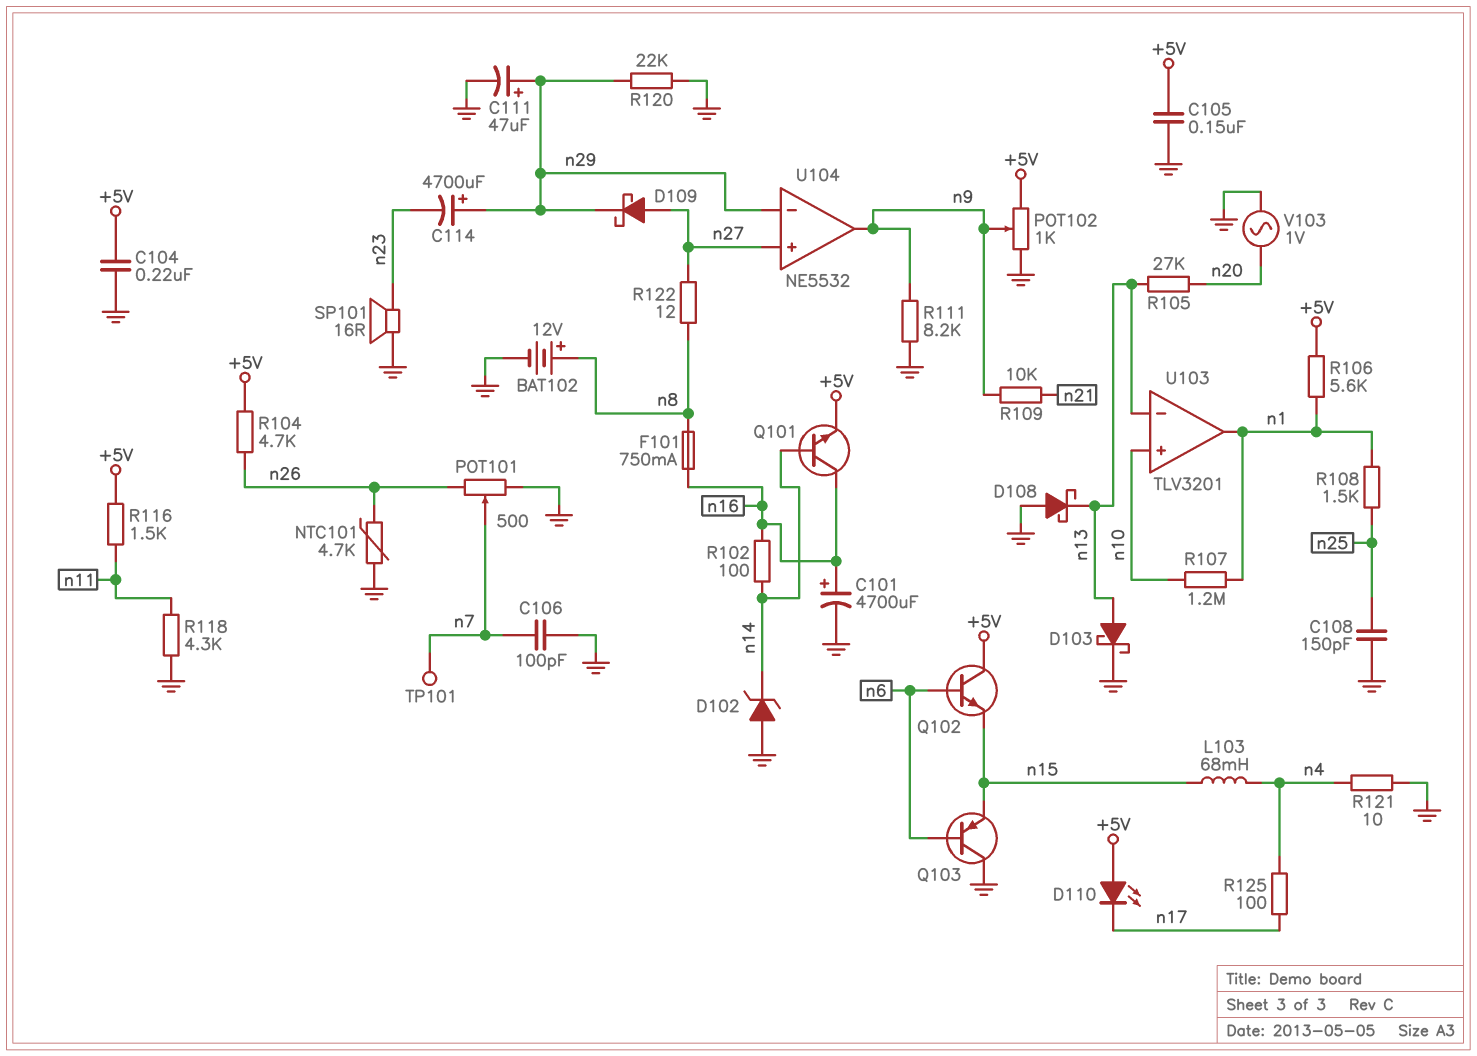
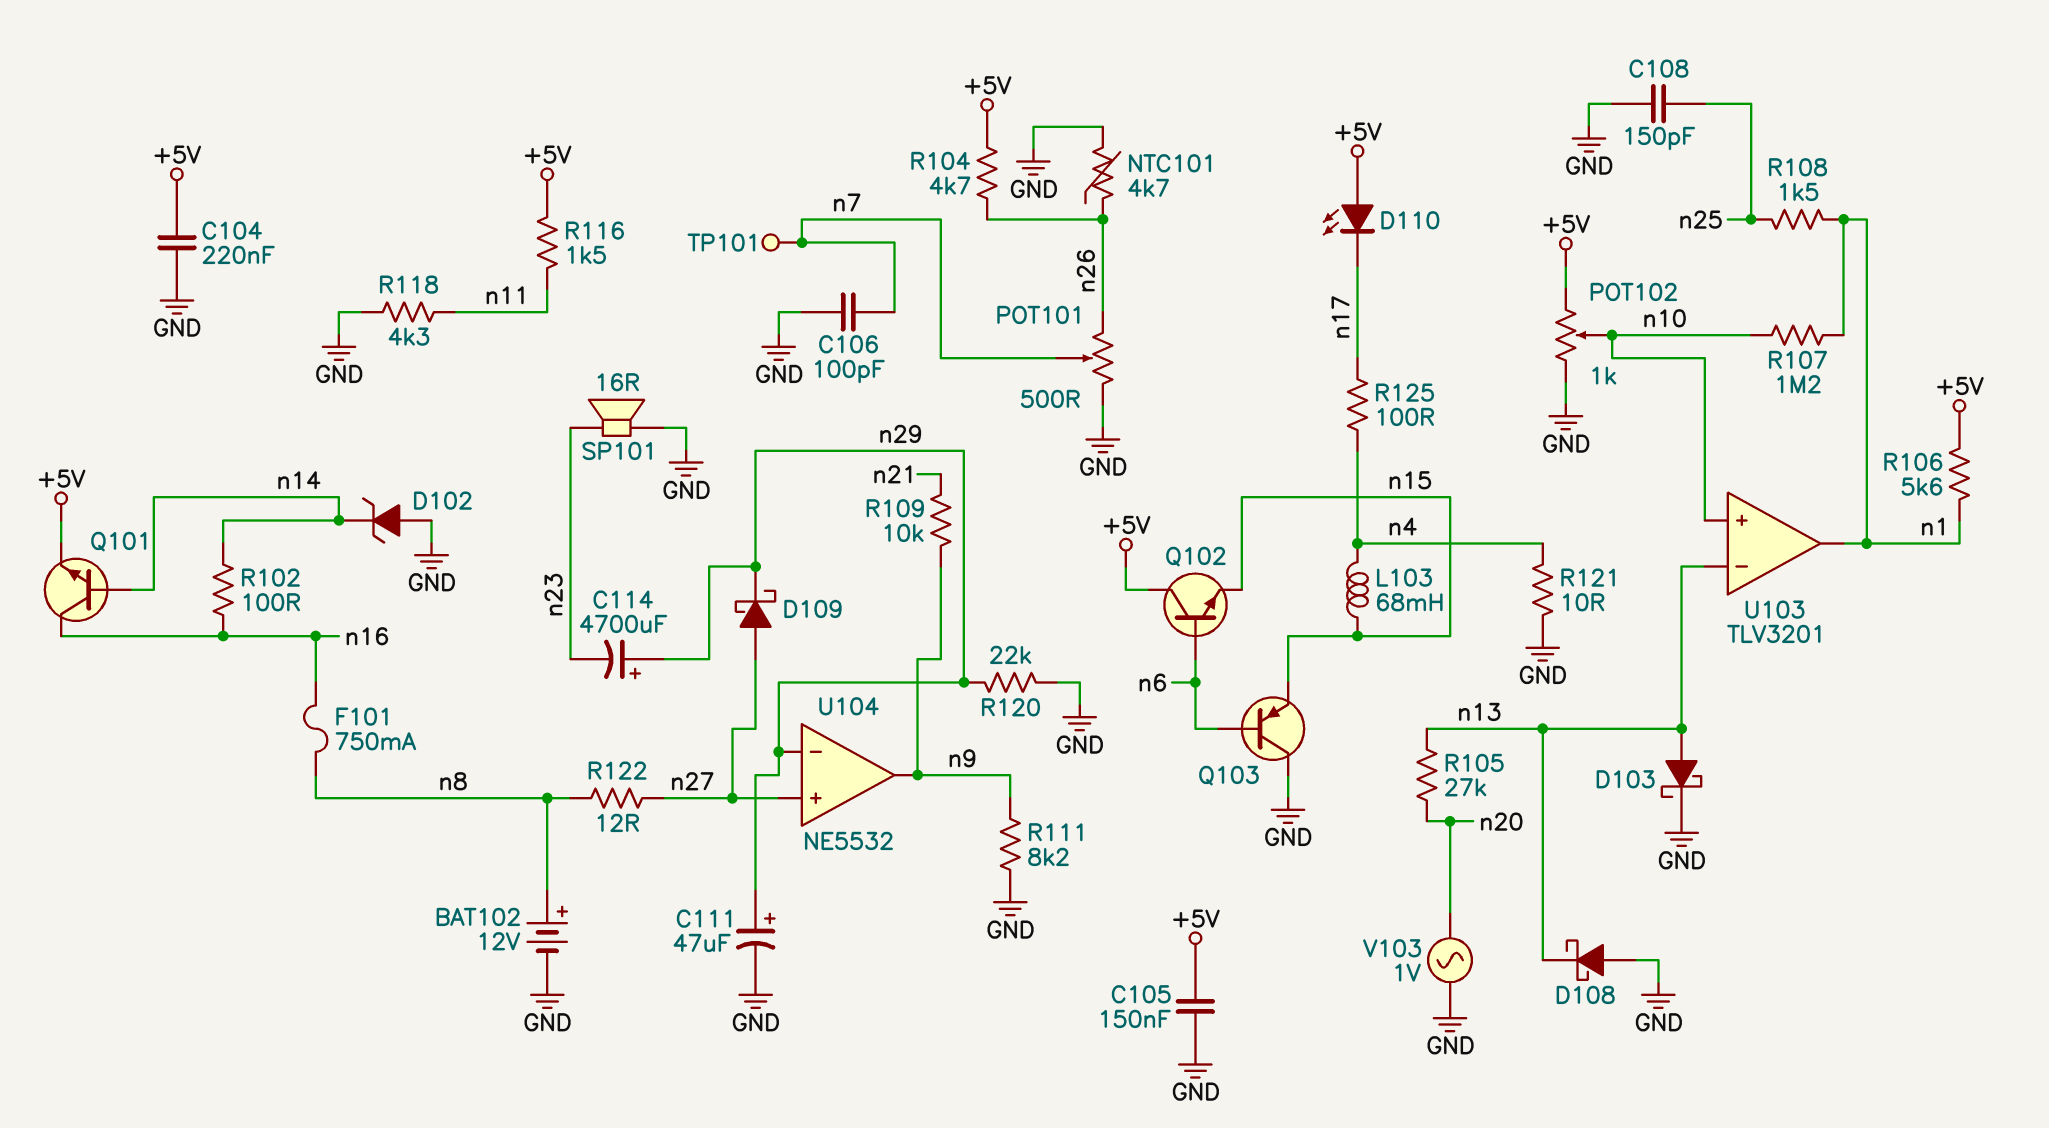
C101: 4700uF (plus n16, minus GND) -> none
POT102: 1k (+5V, GND, wiper n9) -> 1k (+5V, GND, wiper n10)

